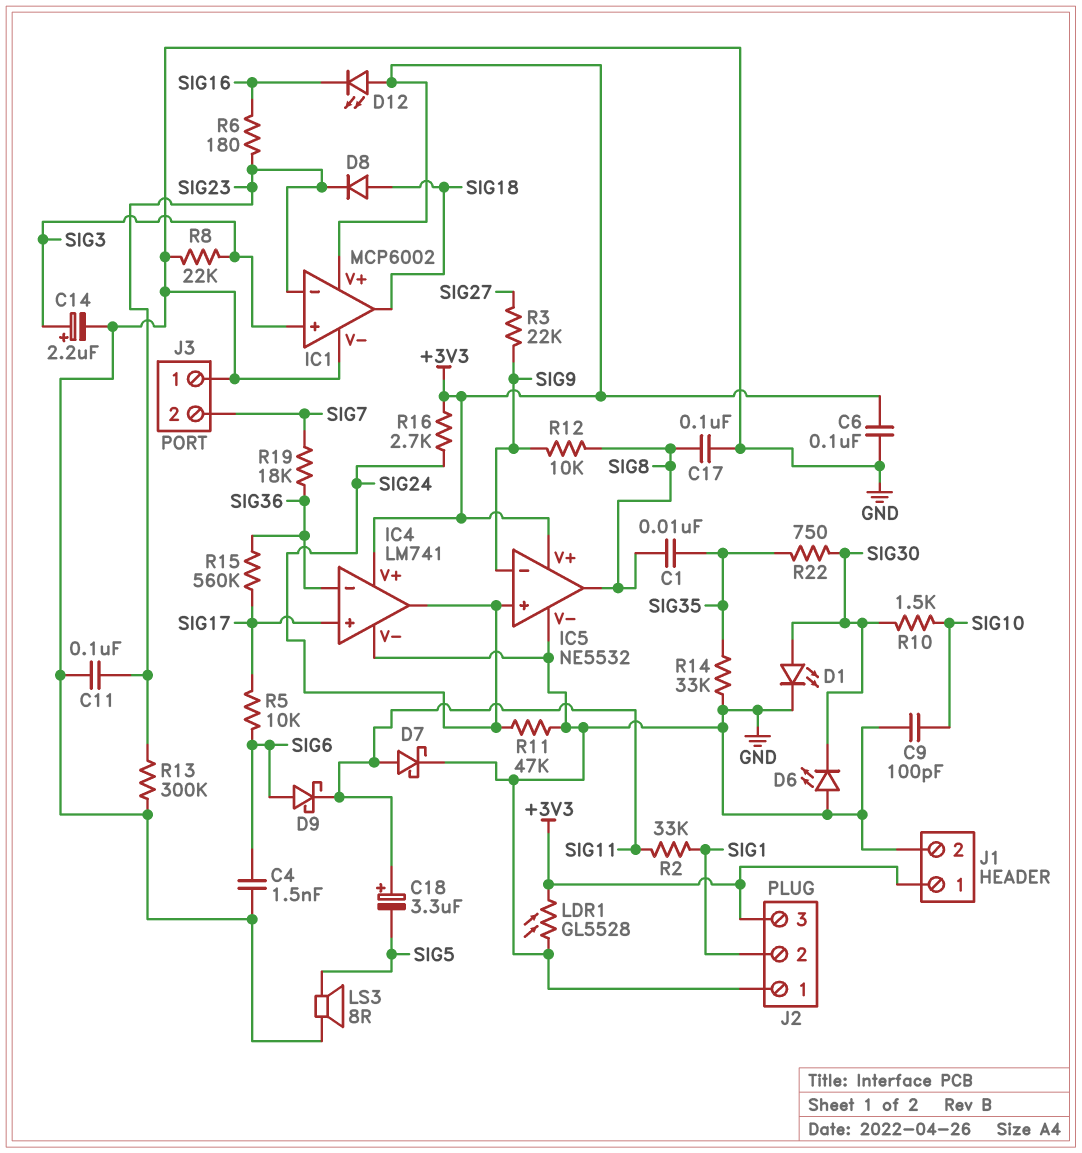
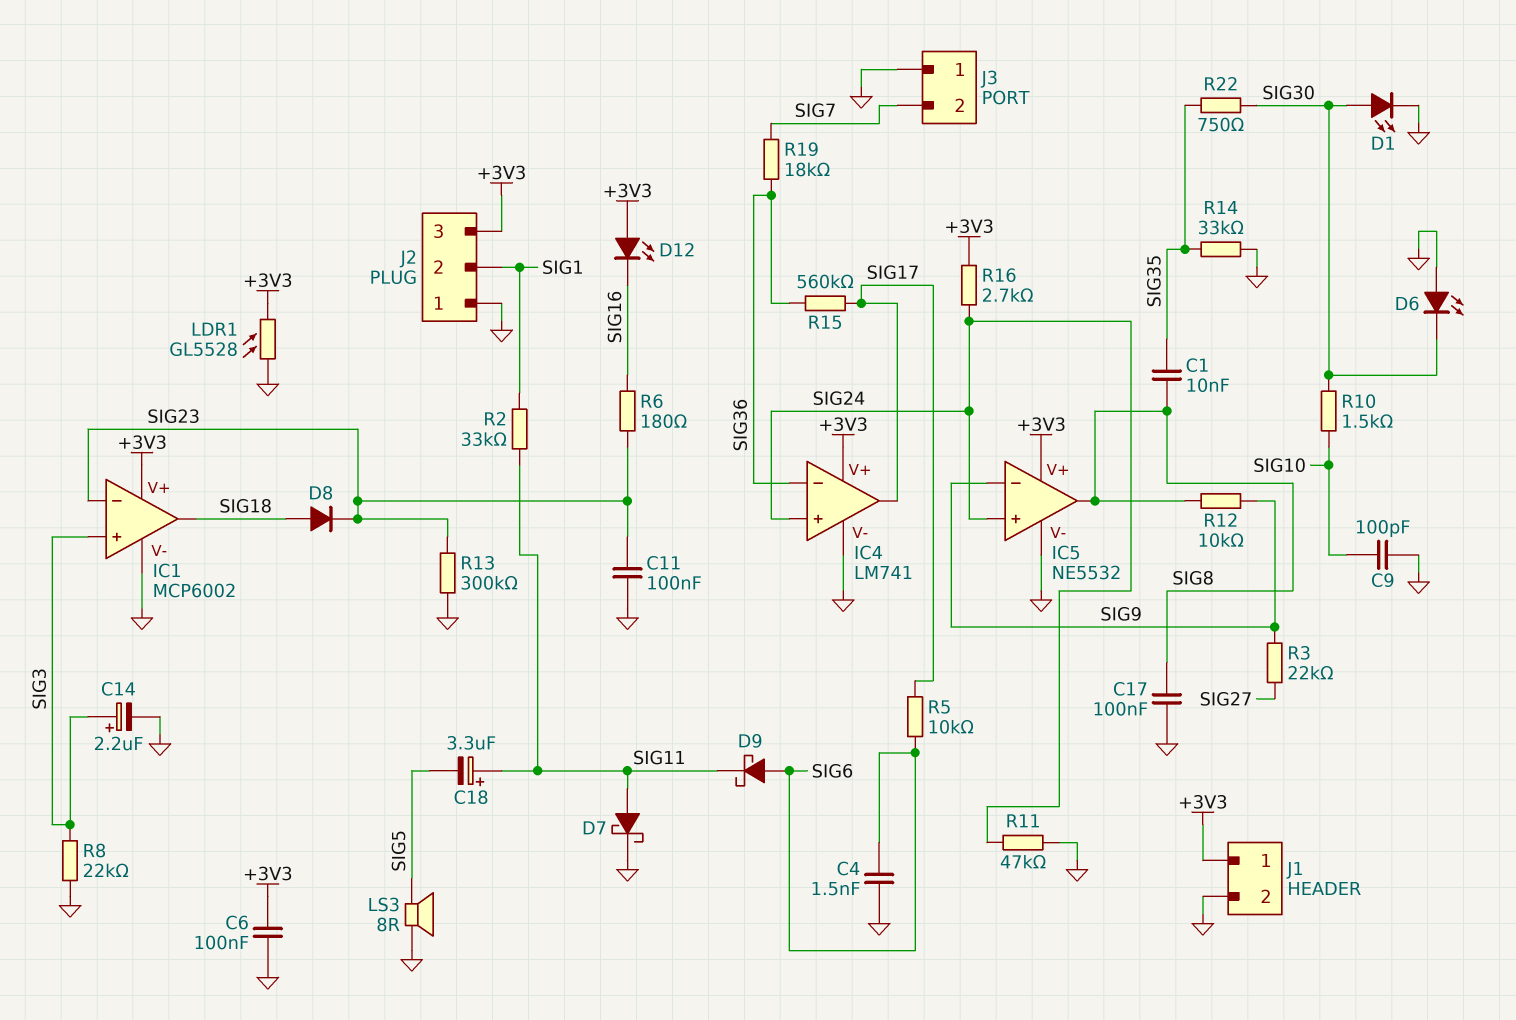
IC4 pin in+: SIG17 -> SIG24
IC4 pin out: SIG24 -> SIG17

